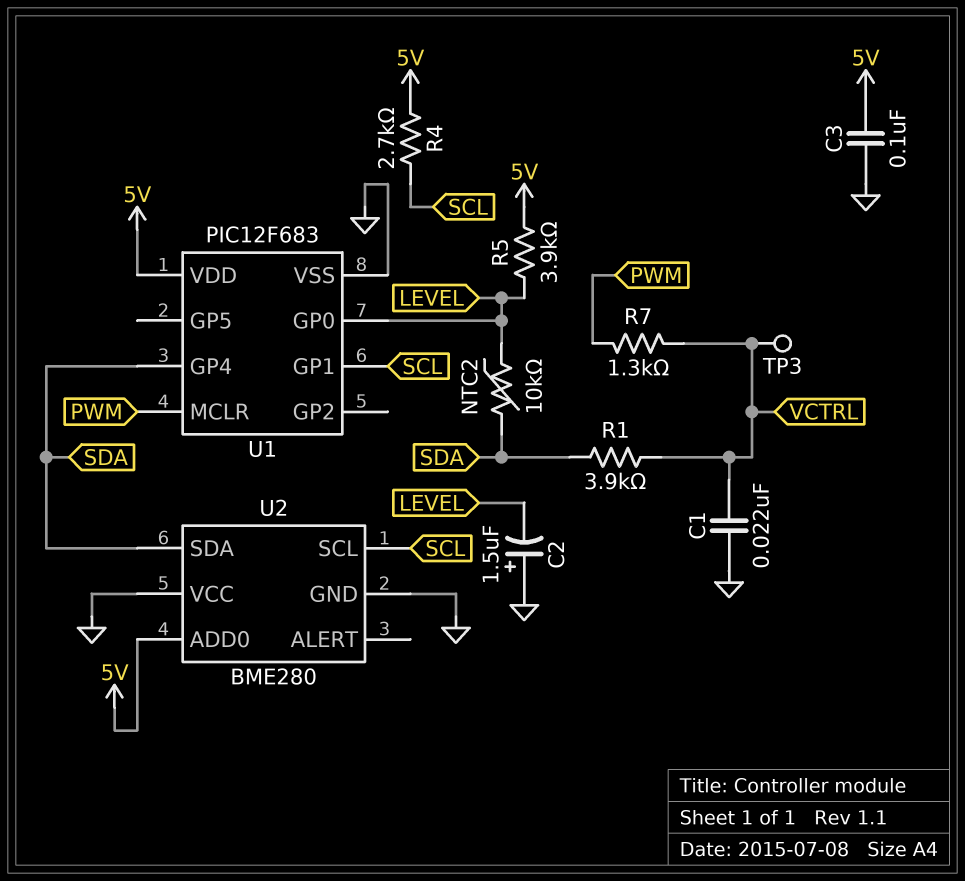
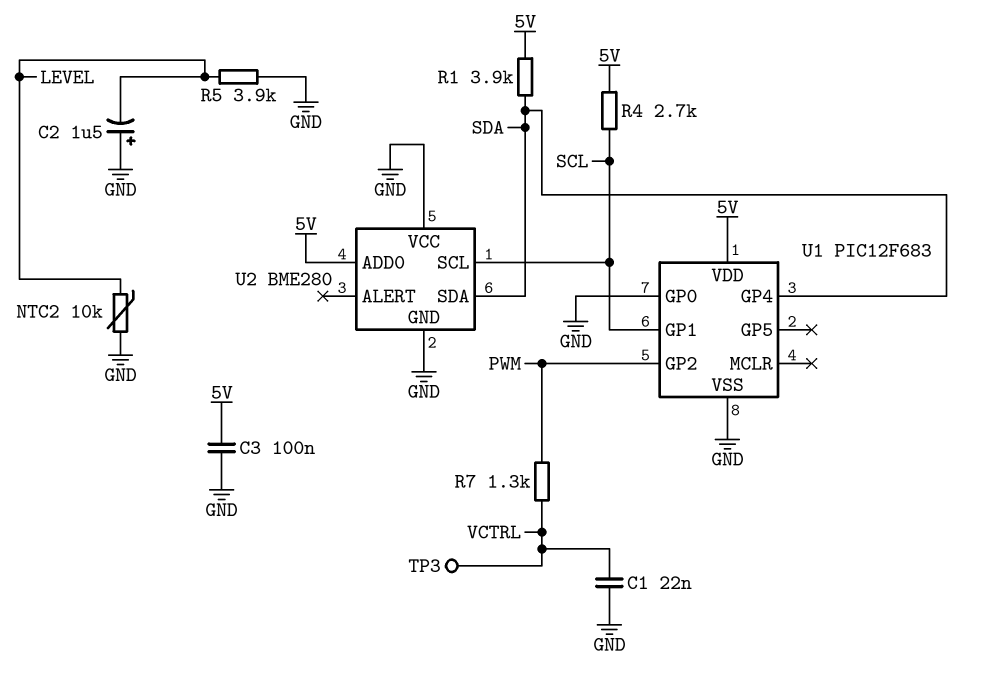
NTC2: 10k (LEVEL, SDA) -> 10k (GND, LEVEL)
R1: 3.9k (SDA, VCTRL) -> 3.9k (5V, SDA)
R5: 3.9k (5V, LEVEL) -> 3.9k (GND, LEVEL)
U1 pin GP0: LEVEL -> GND
U1 pin GP2: none -> PWM
U1 pin MCLR: PWM -> none

